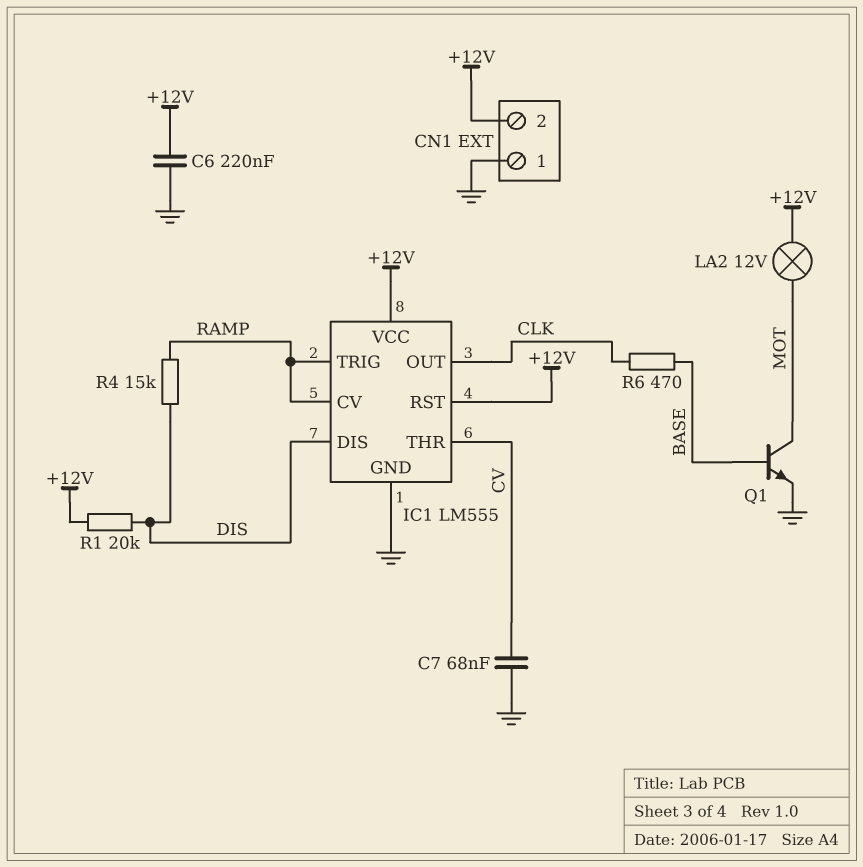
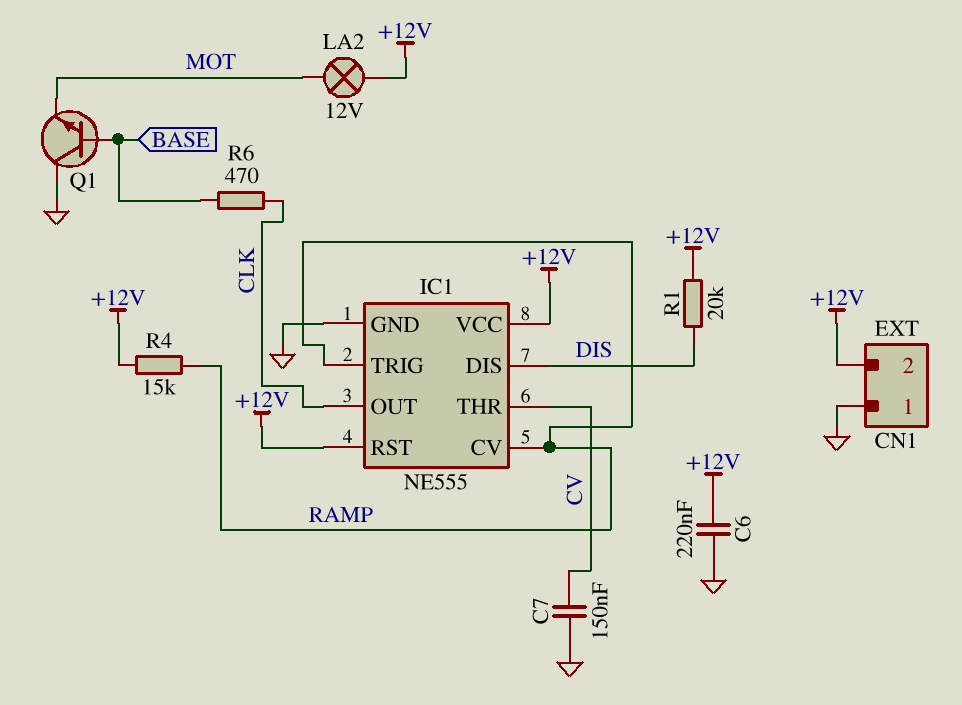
C7: 68nF (CV, GND) -> 150nF (CV, GND)
IC1: LM555 -> NE555
Q1: NPN (B BASE, C MOT, E GND) -> NPN (B BASE, C GND, E MOT)
R4: 15k (DIS, RAMP) -> 15k (+12V, RAMP)

